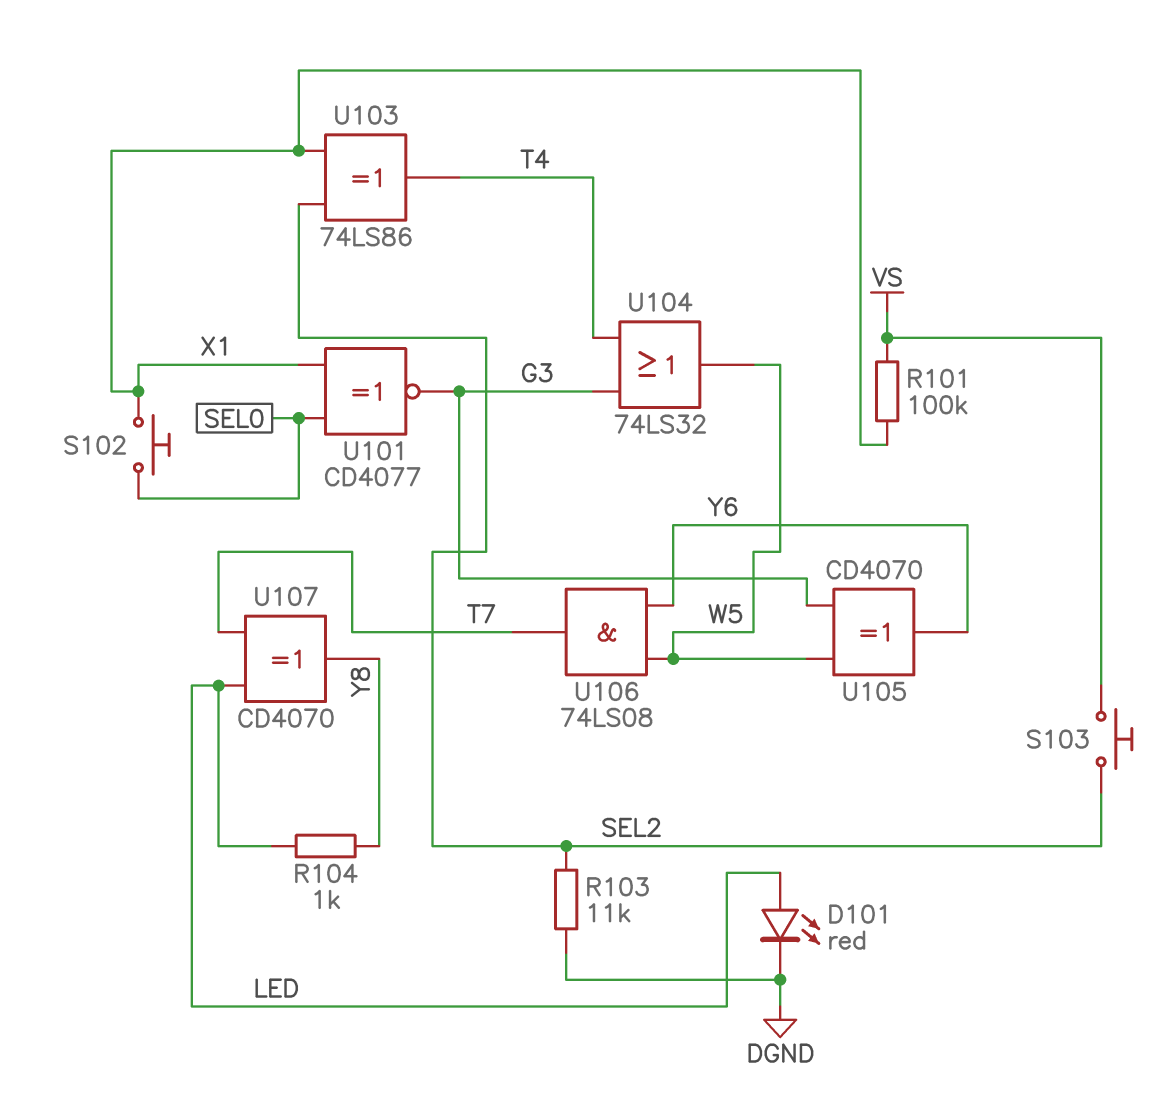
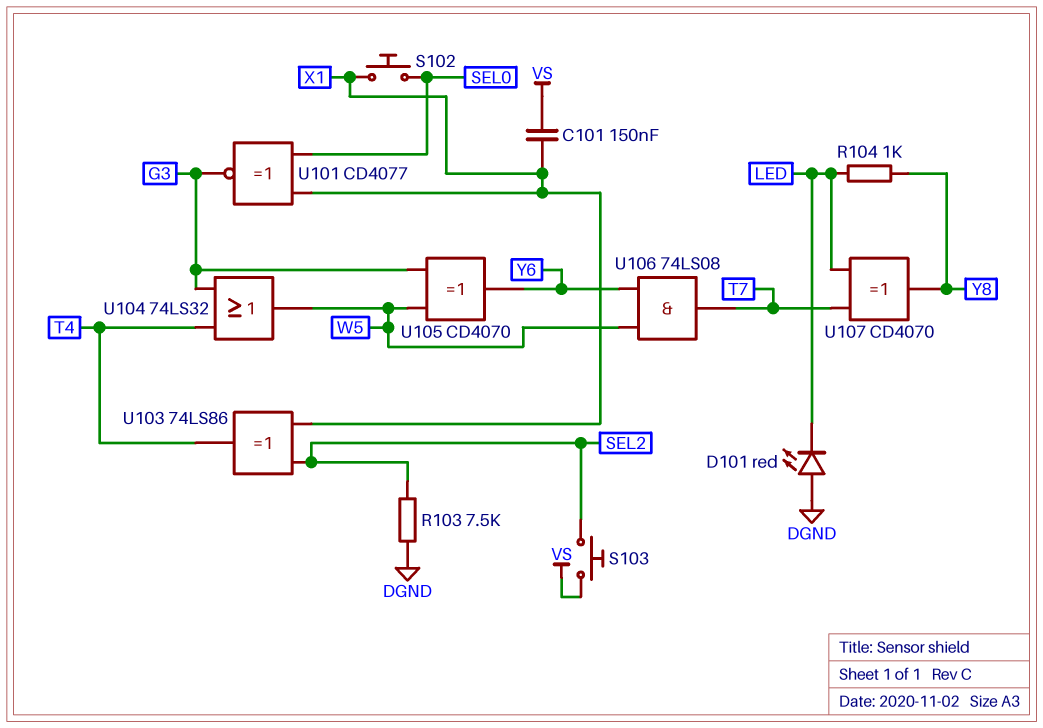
C101: none -> 150nF (VS, X1)
D101: LED red (A LED, K DGND) -> LED red (A DGND, K LED)
R101: 100k (VS, X1) -> none
R103: 11k (DGND, SEL2) -> 7.5k (DGND, SEL2)

